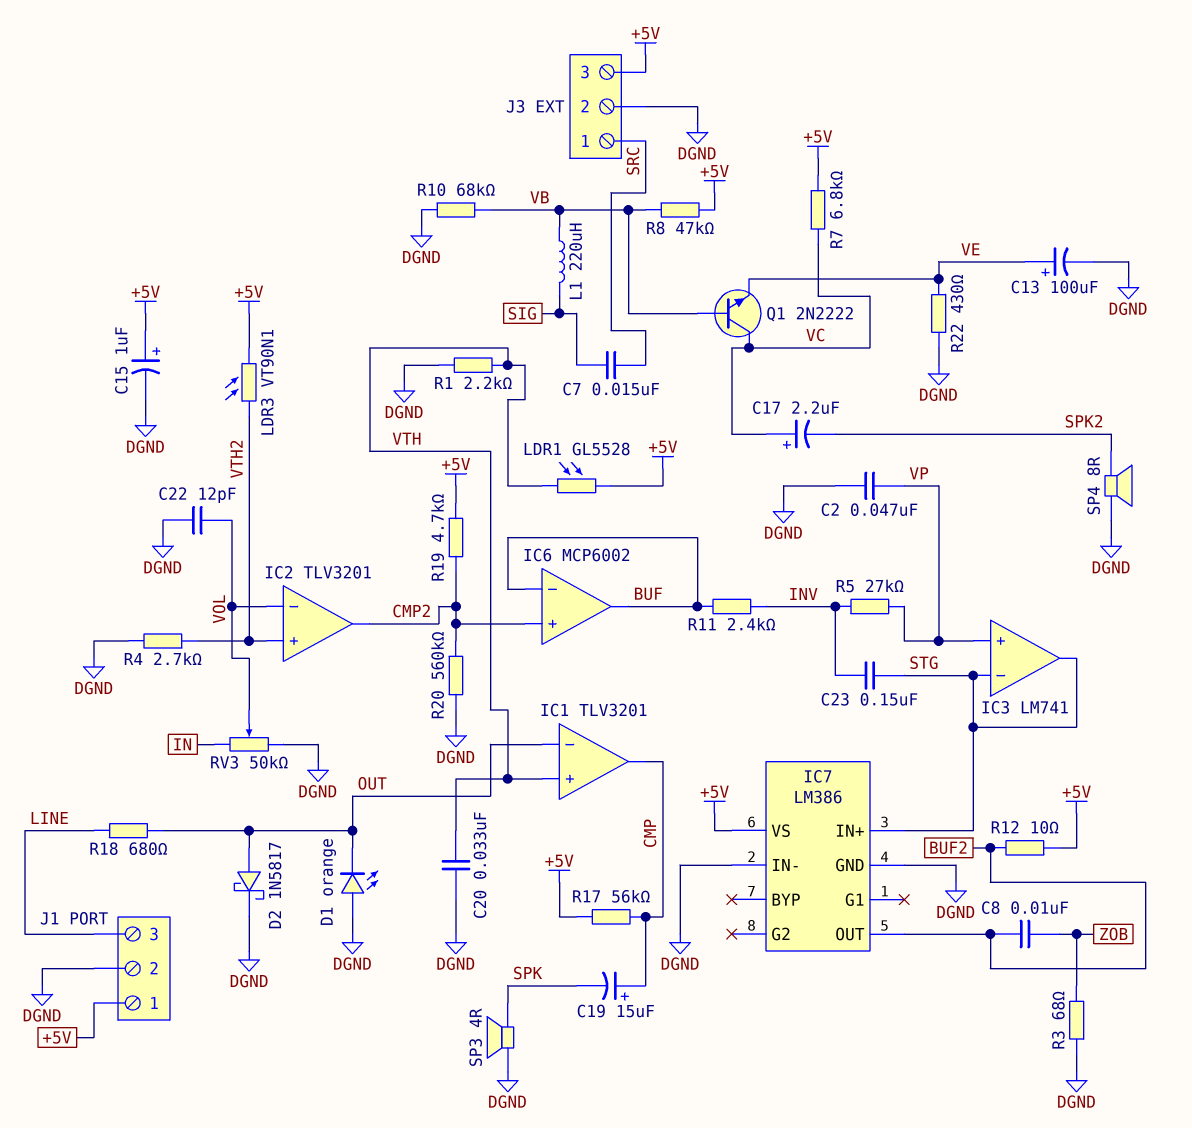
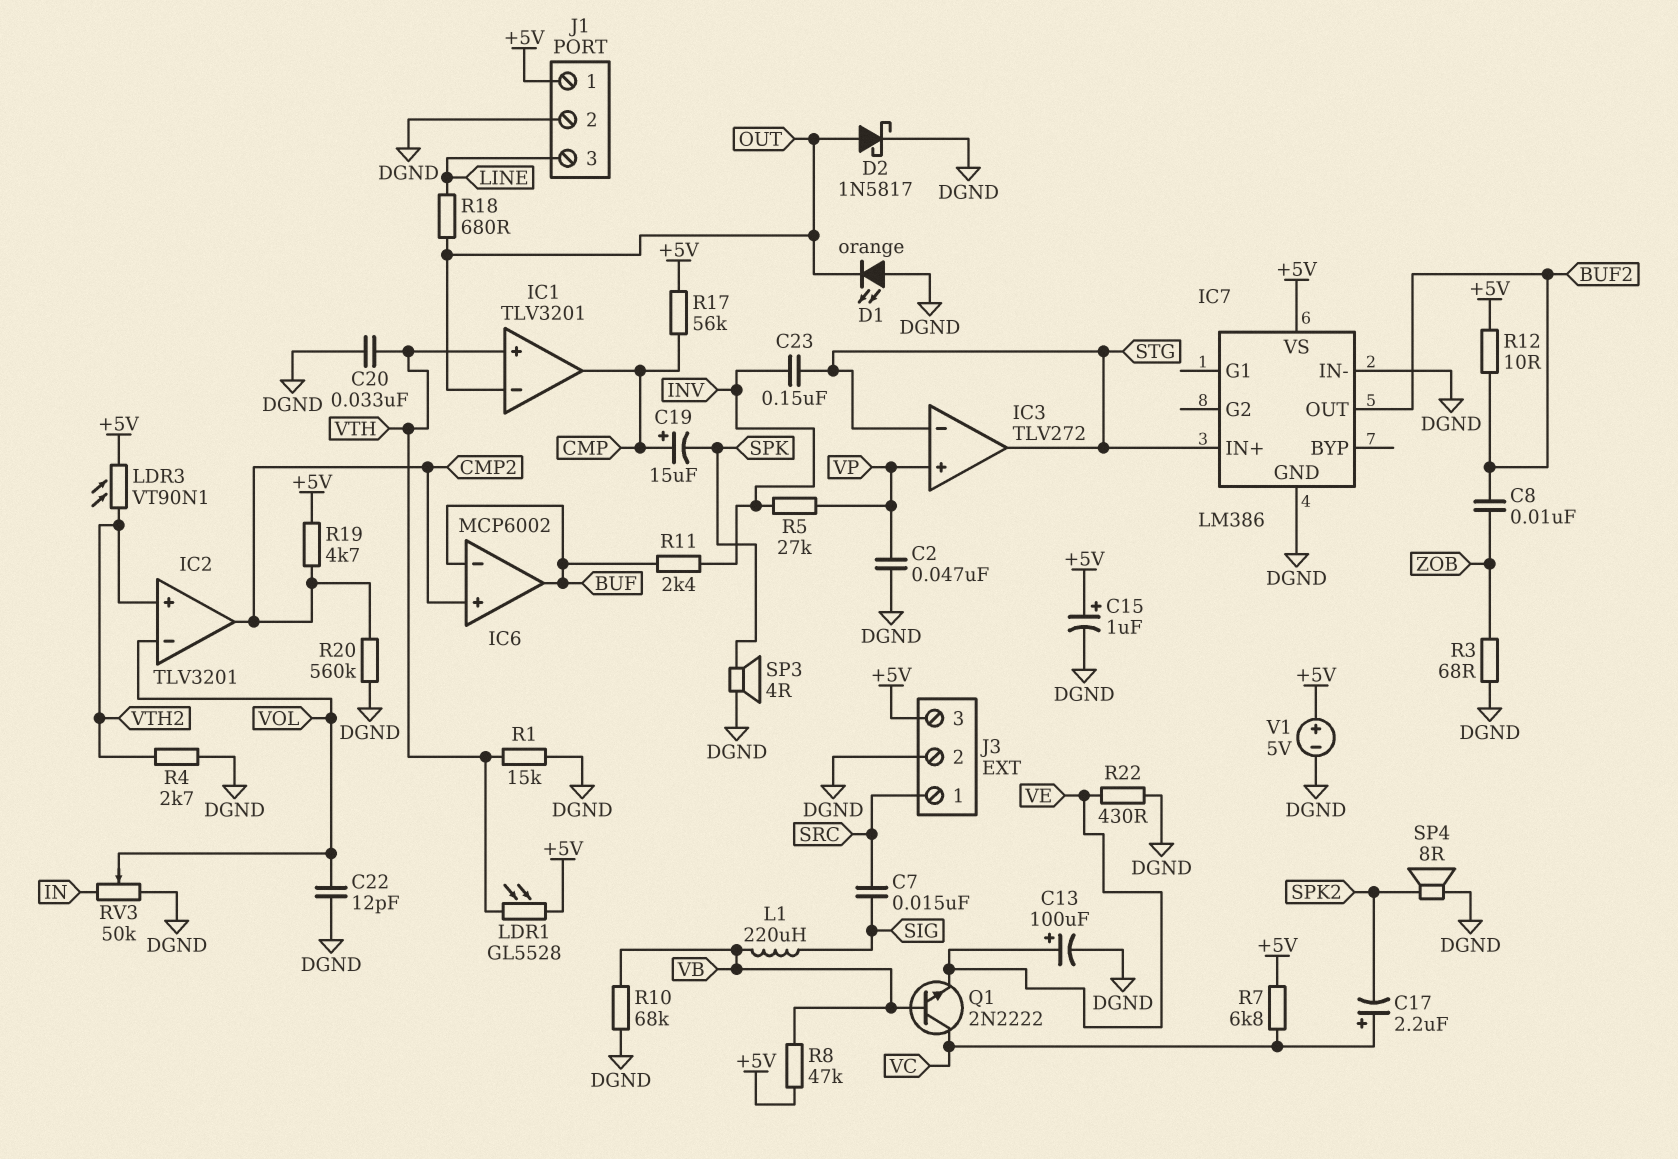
IC3: LM741 -> TLV272
R1: 2.2k (DGND, VTH) -> 15k (DGND, VTH)
V1: none -> 5V (plus +5V, minus DGND)

